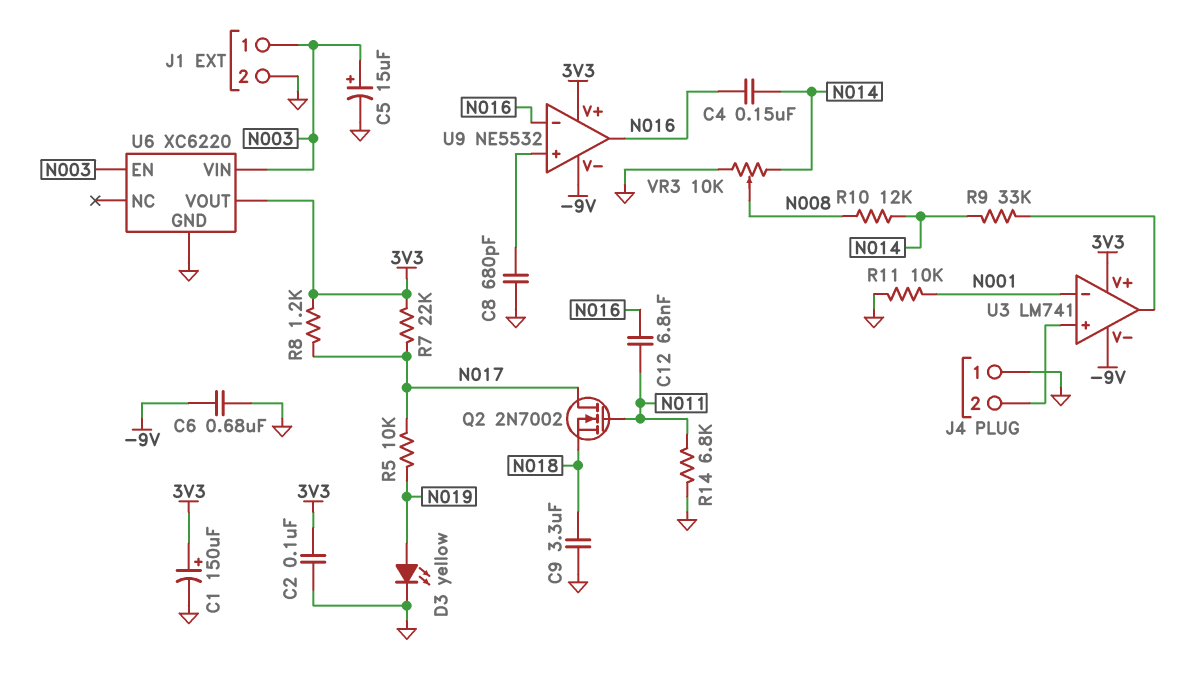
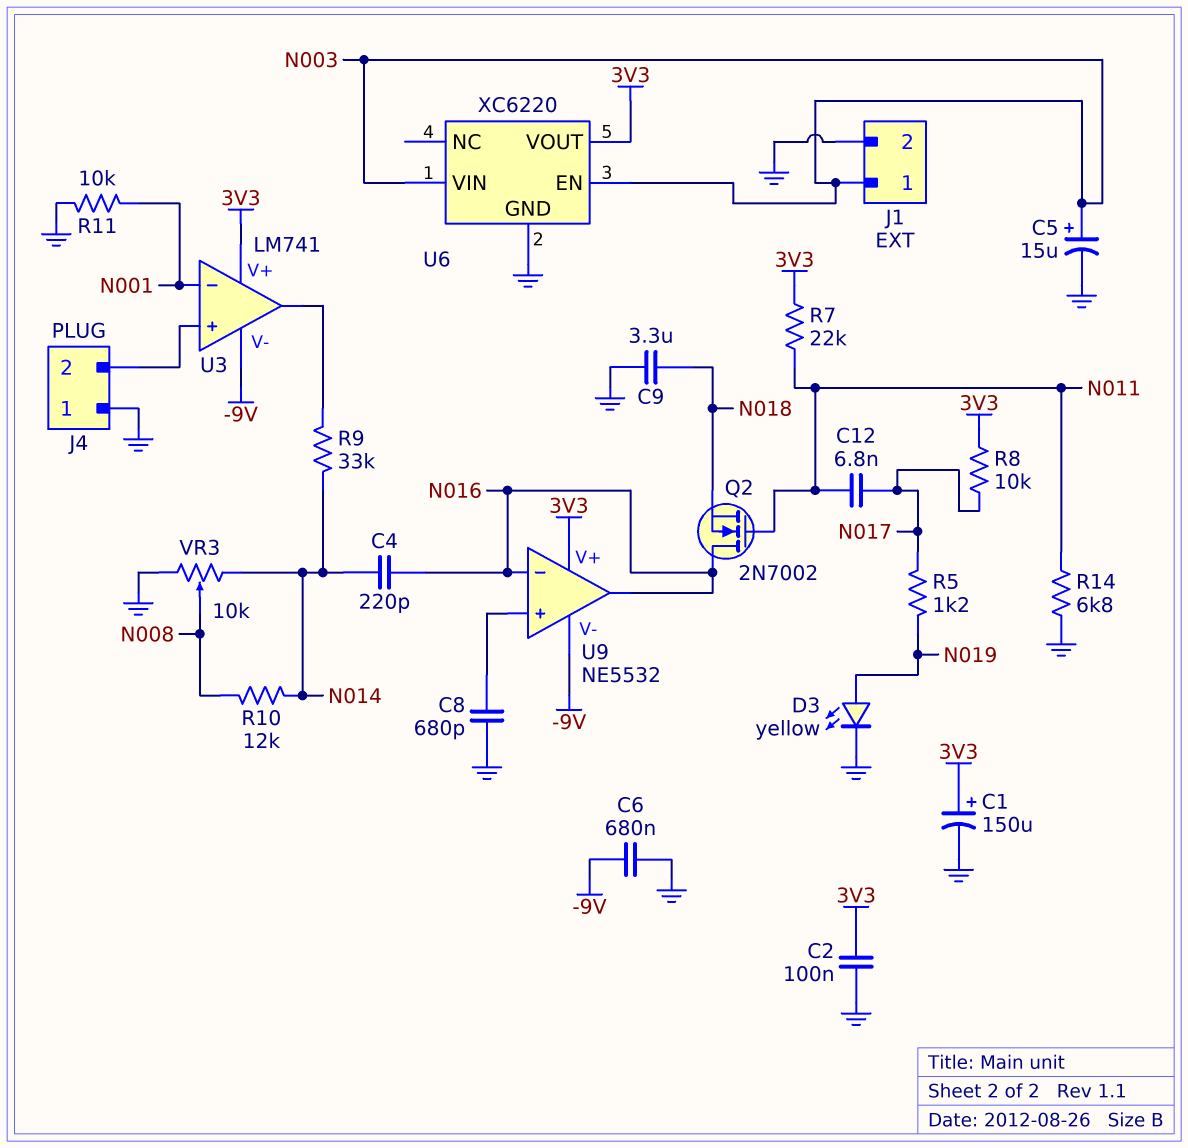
C4: 150nF (N014, N016) -> 220pF (N014, N016)
C12: 6.8nF (N011, N016) -> 6.8nF (N011, N017)
Q2: NMOS 2N7002 (G N011, D N017, S N018) -> NMOS 2N7002 (G N011, D N016, S N018)
R5: 10k (N017, N019) -> 1.2k (N017, N019)
R7: 22k (3V3, N017) -> 22k (3V3, N011)
R8: 1.2k (3V3, N017) -> 10k (3V3, N017)

